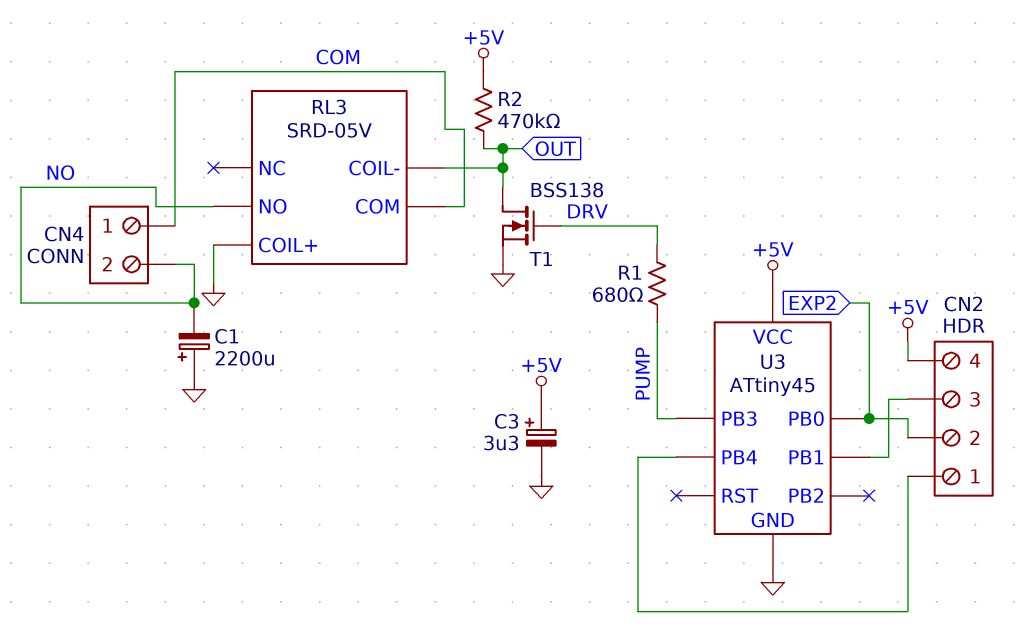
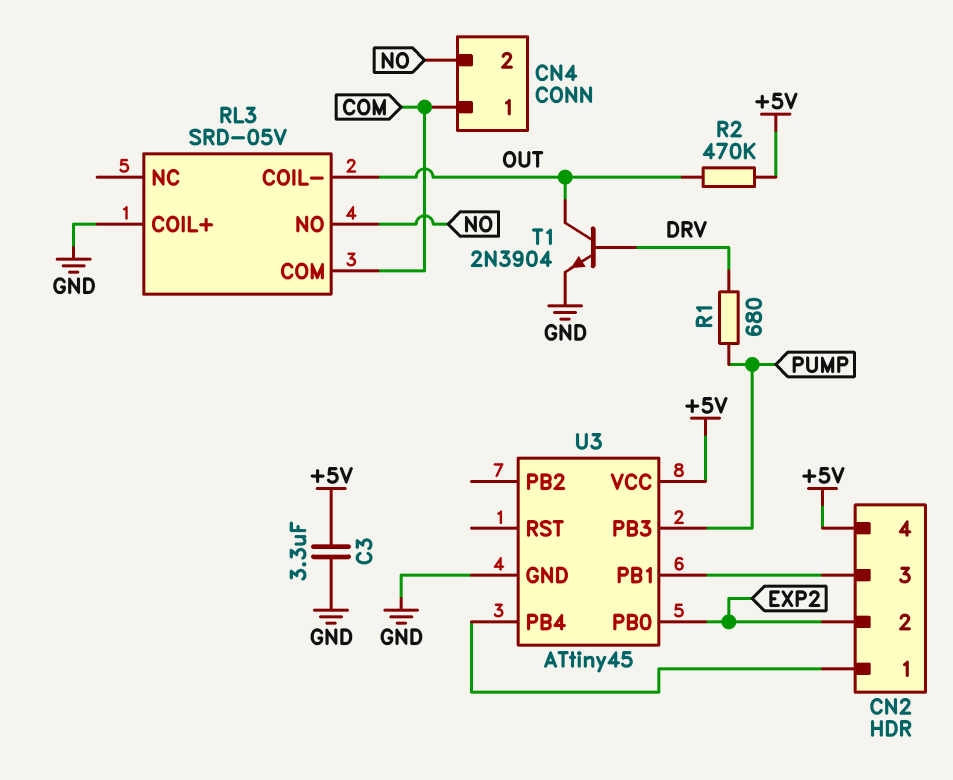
C1: 2200uF (plus GND, minus NO) -> none
C3: 3.3uF (plus +5V, minus GND) -> 3.3uF (+5V, GND)
T1: NMOS BSS138 (G DRV, D OUT, S GND) -> NPN 2N3904 (B DRV, C OUT, E GND)

